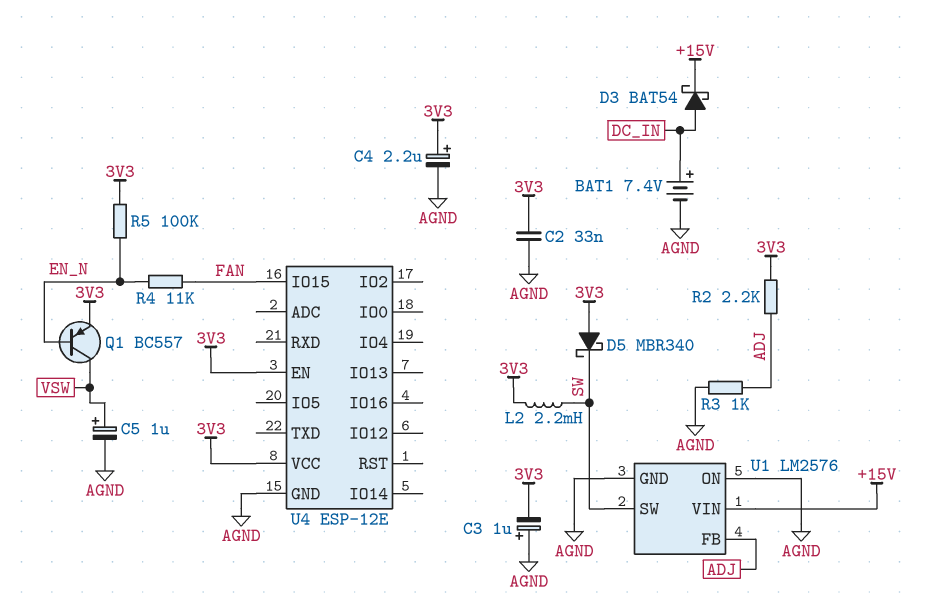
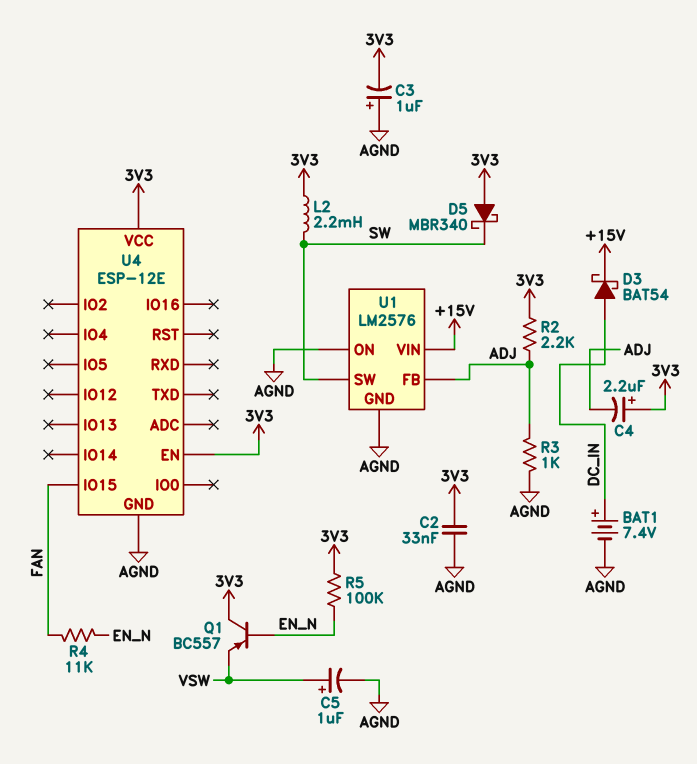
C4: 2.2uF (plus 3V3, minus AGND) -> 2.2uF (plus 3V3, minus ADJ)
Q1: PNP BC557 (B EN_N, C VSW, E 3V3) -> PNP BC557 (B EN_N, C 3V3, E VSW)

